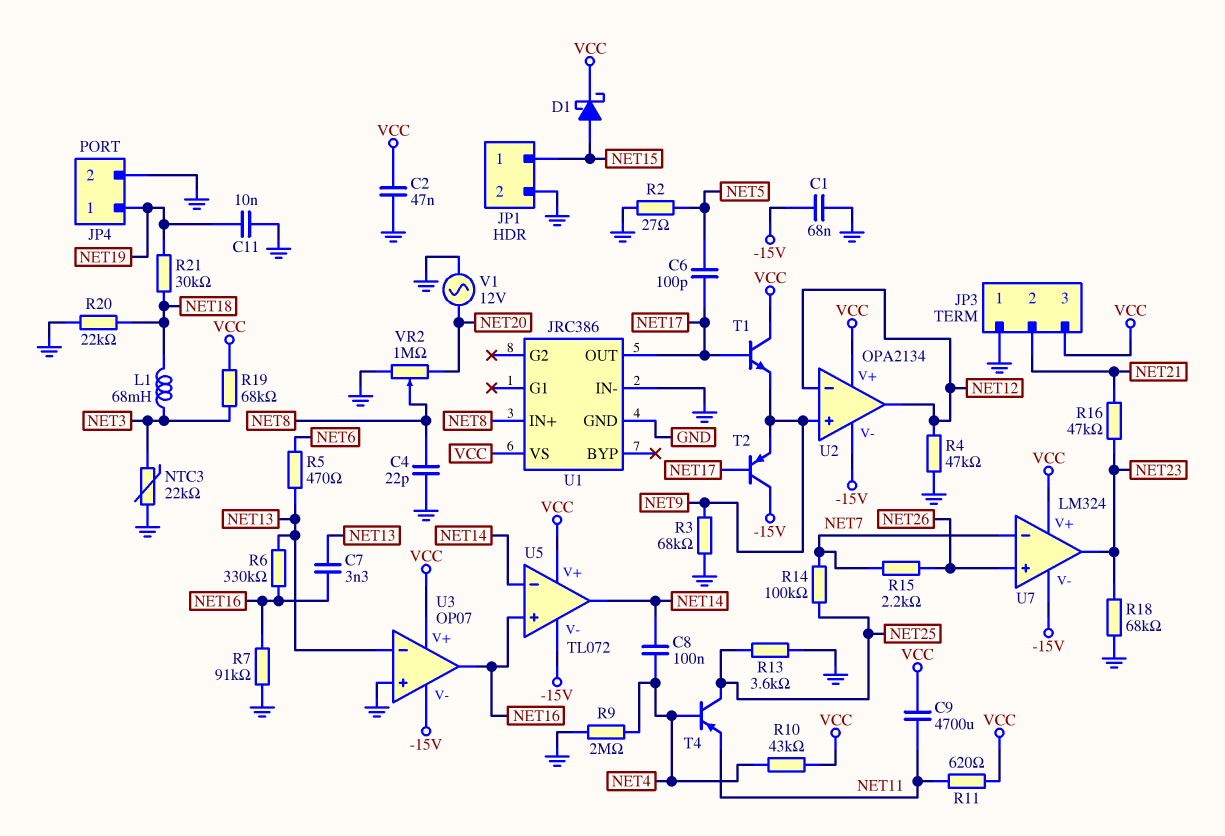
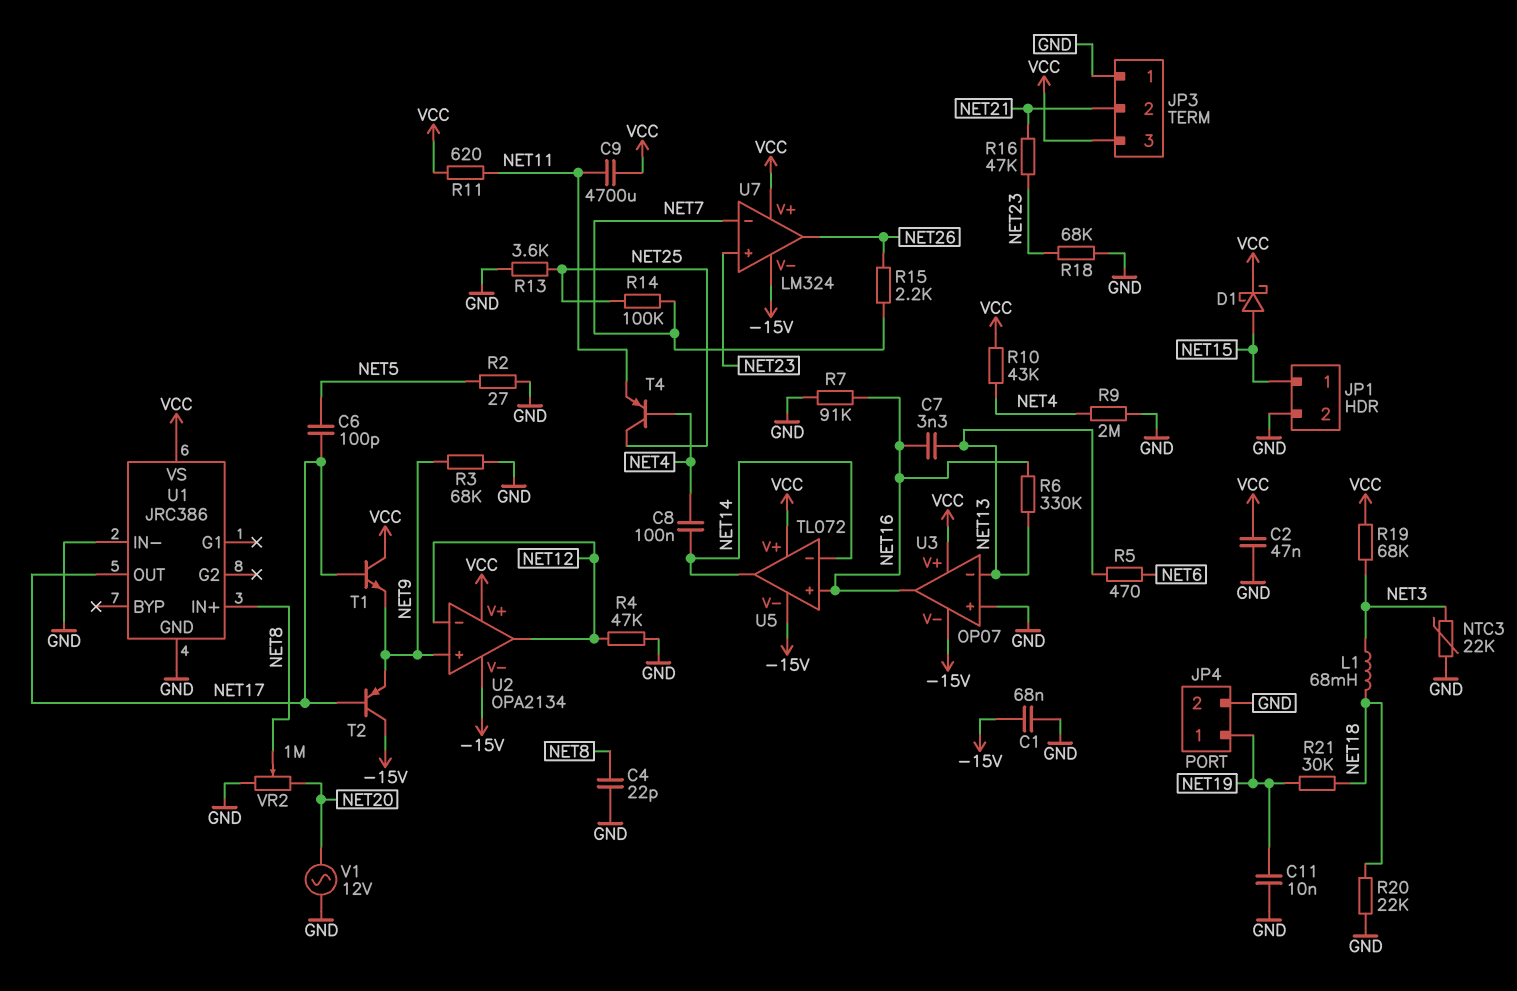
U7 pin in+: NET26 -> NET23
U7 pin out: NET23 -> NET26

